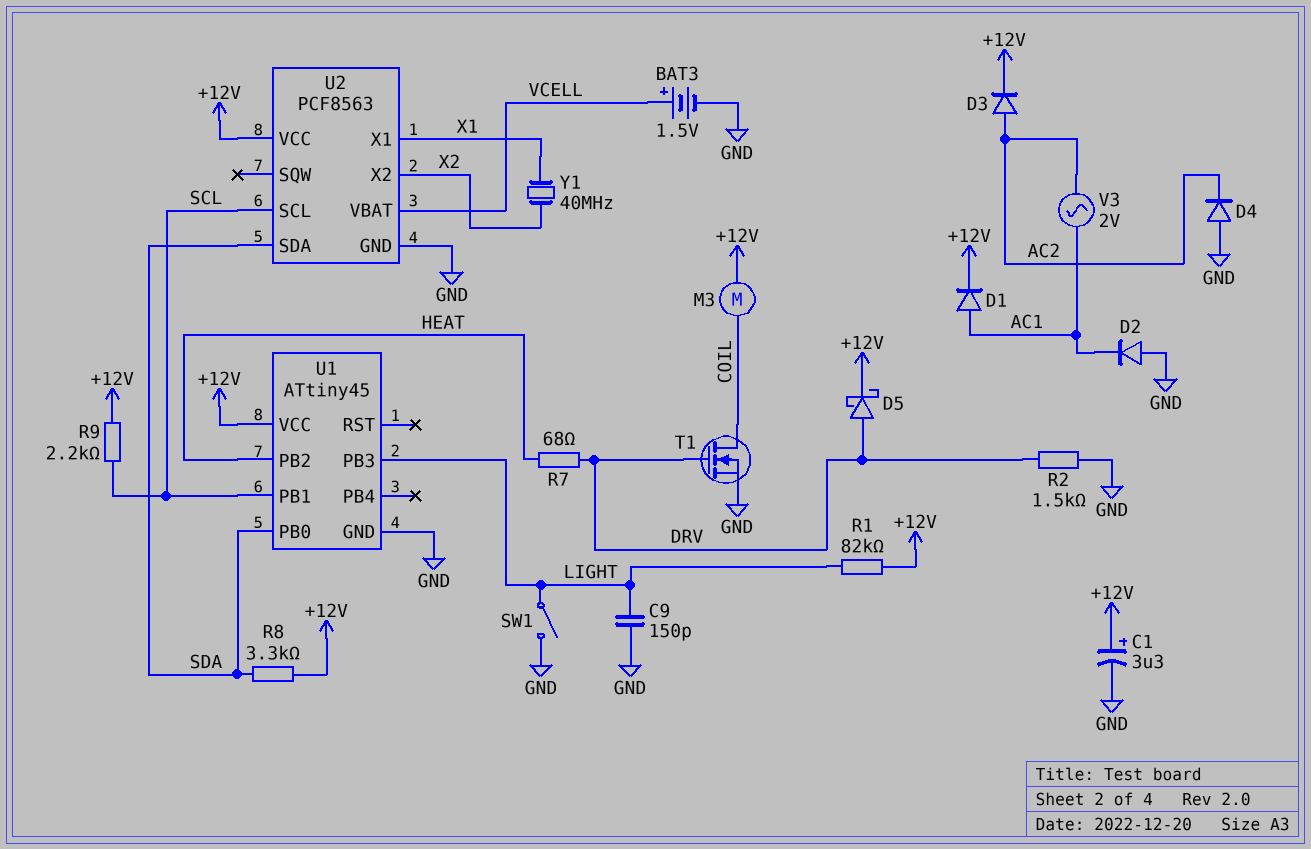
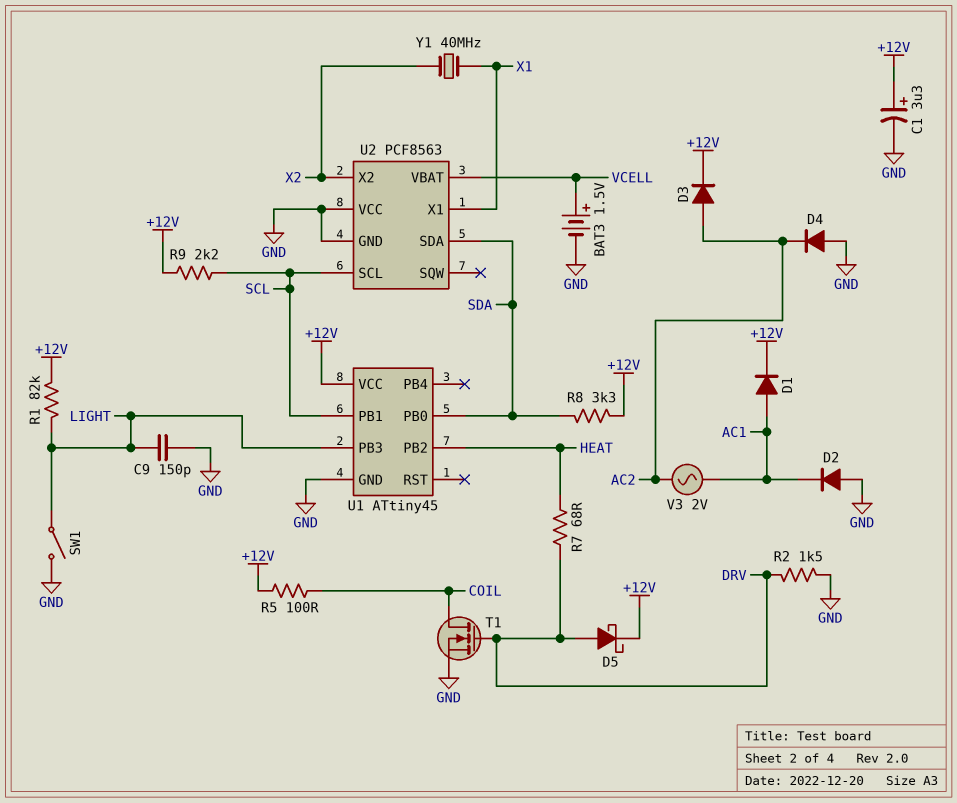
M3: motor (+12V, COIL) -> none
R5: none -> 100 (+12V, COIL)
U2 pin VCC: +12V -> GND

